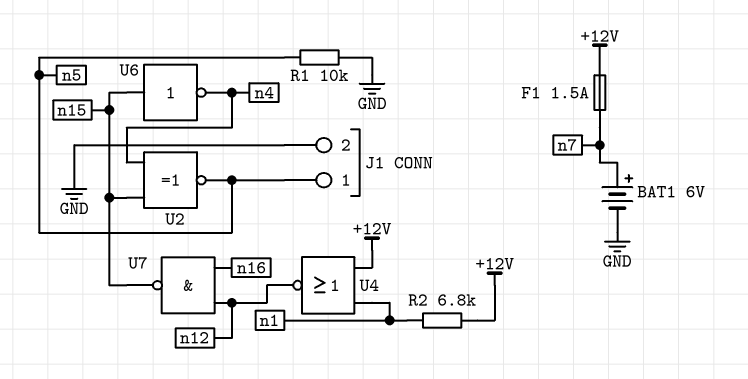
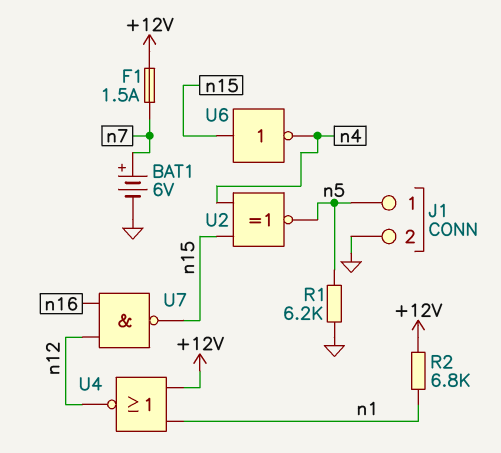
R1: 10k (GND, n5) -> 6.2k (GND, n5)

